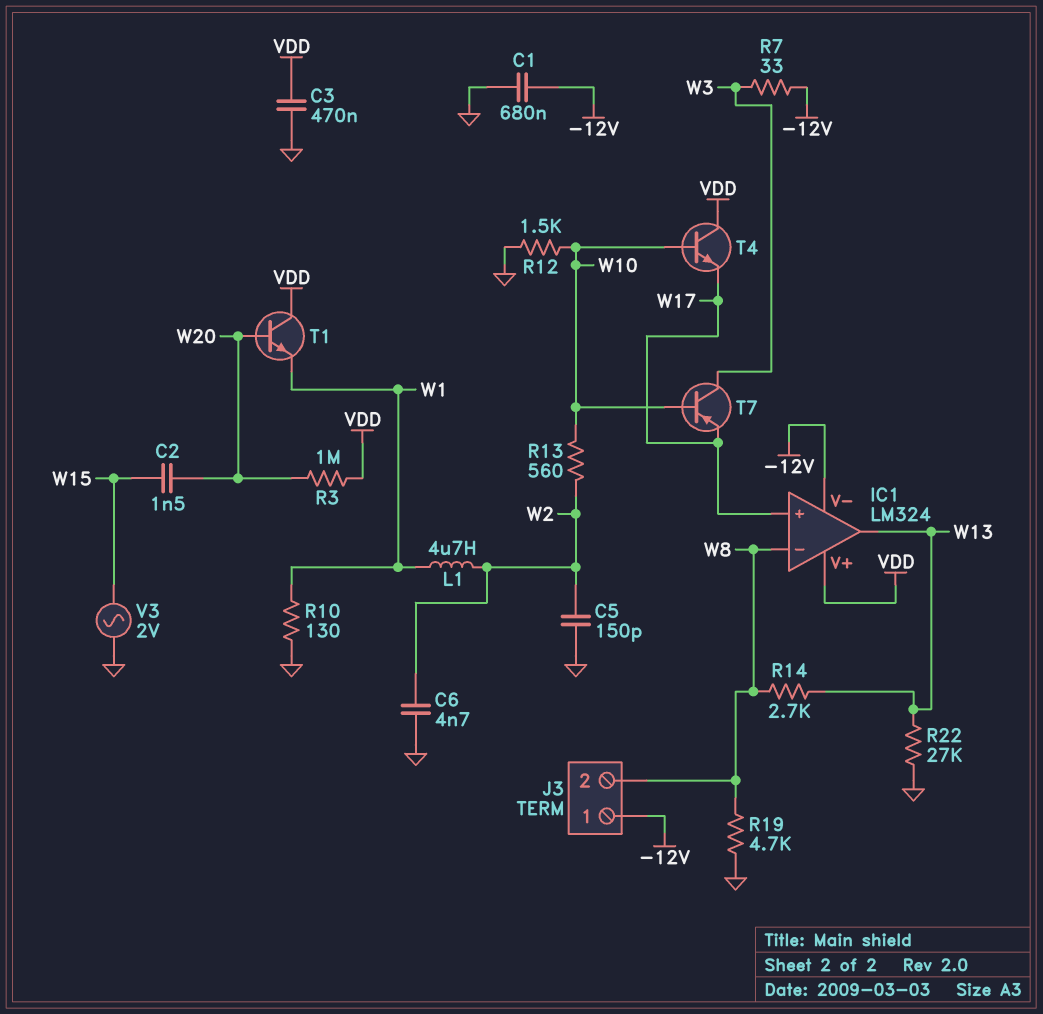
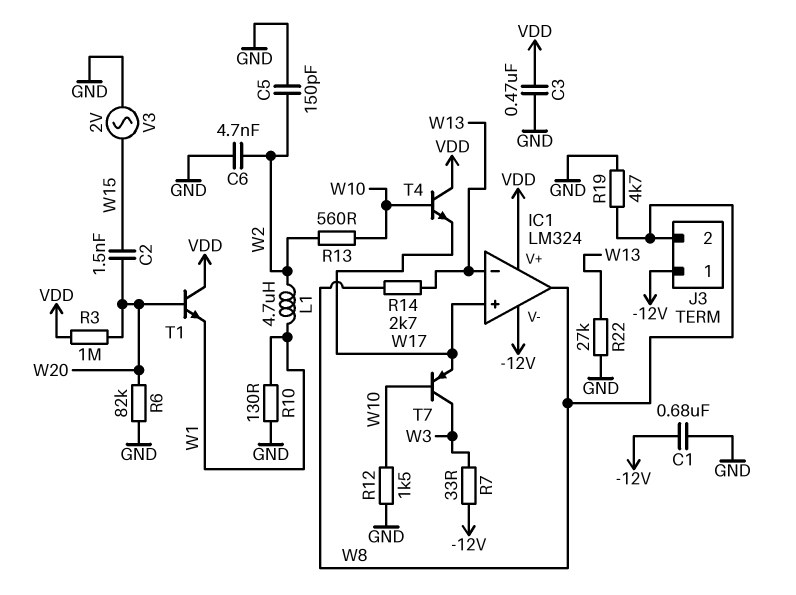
IC1 pin in-: W8 -> W13
IC1 pin out: W13 -> W8
R6: none -> 82k (GND, W20)

